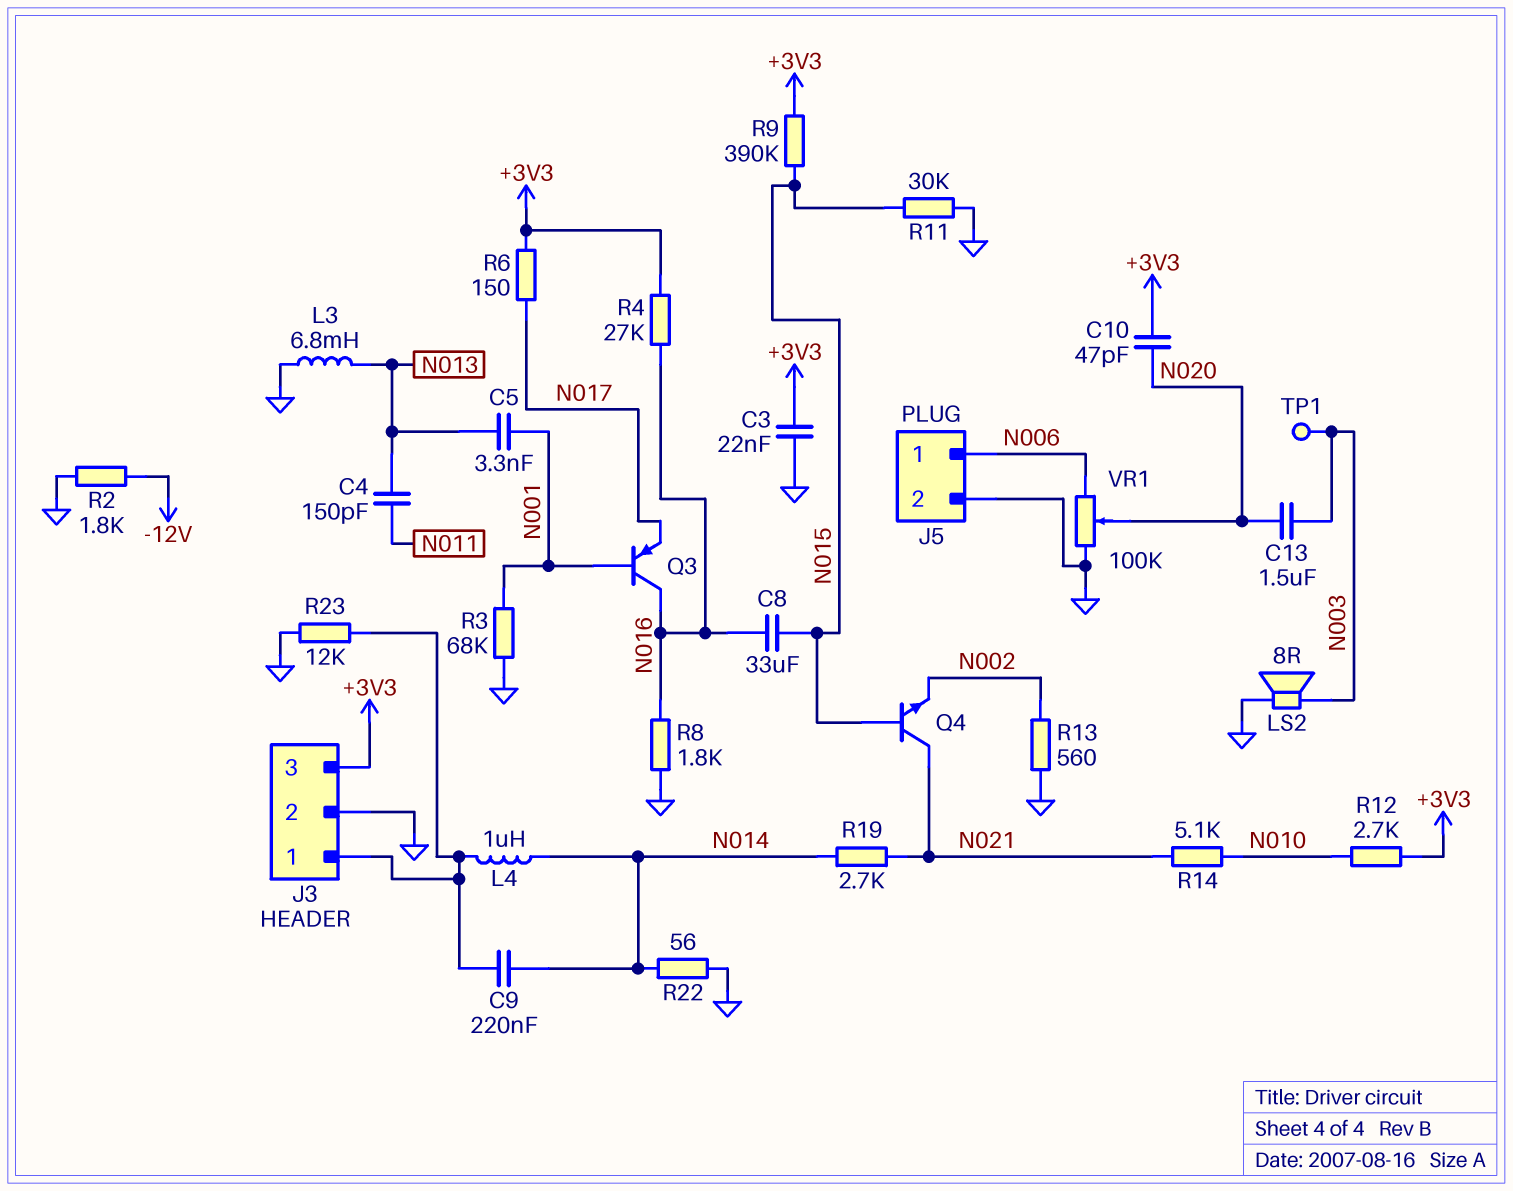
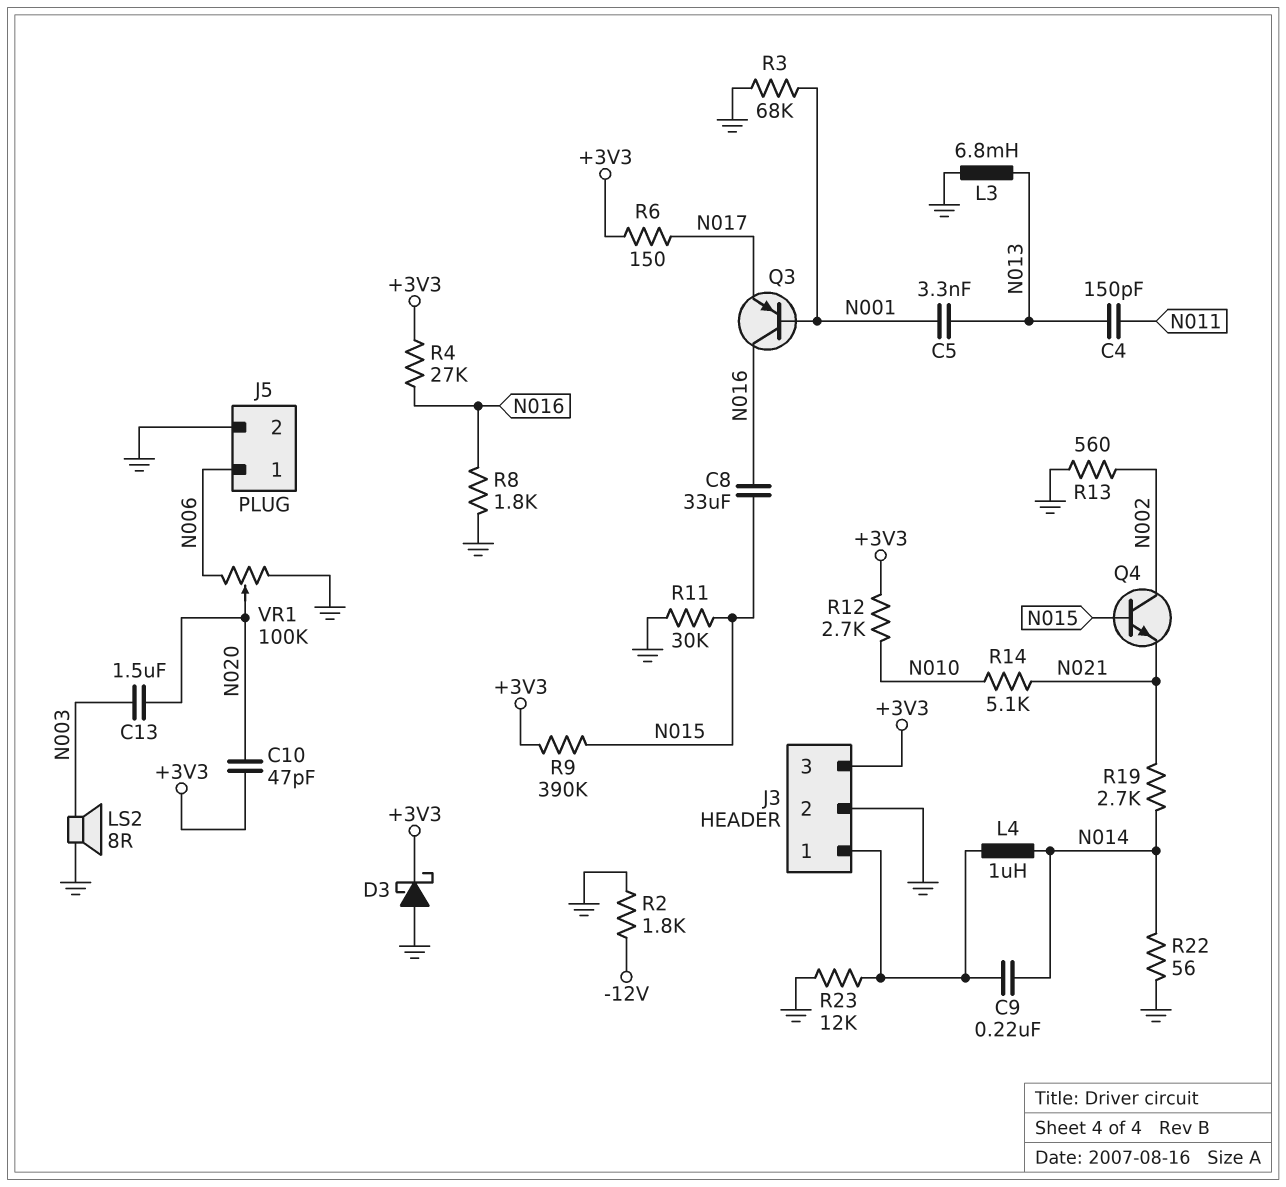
C3: 22nF (+3V3, GND) -> none
D3: none -> schottky (A GND, K +3V3)
Q4: NPN (B N015, C N021, E N002) -> NPN (B N015, C N002, E N021)
TP1: test point (N003) -> none

